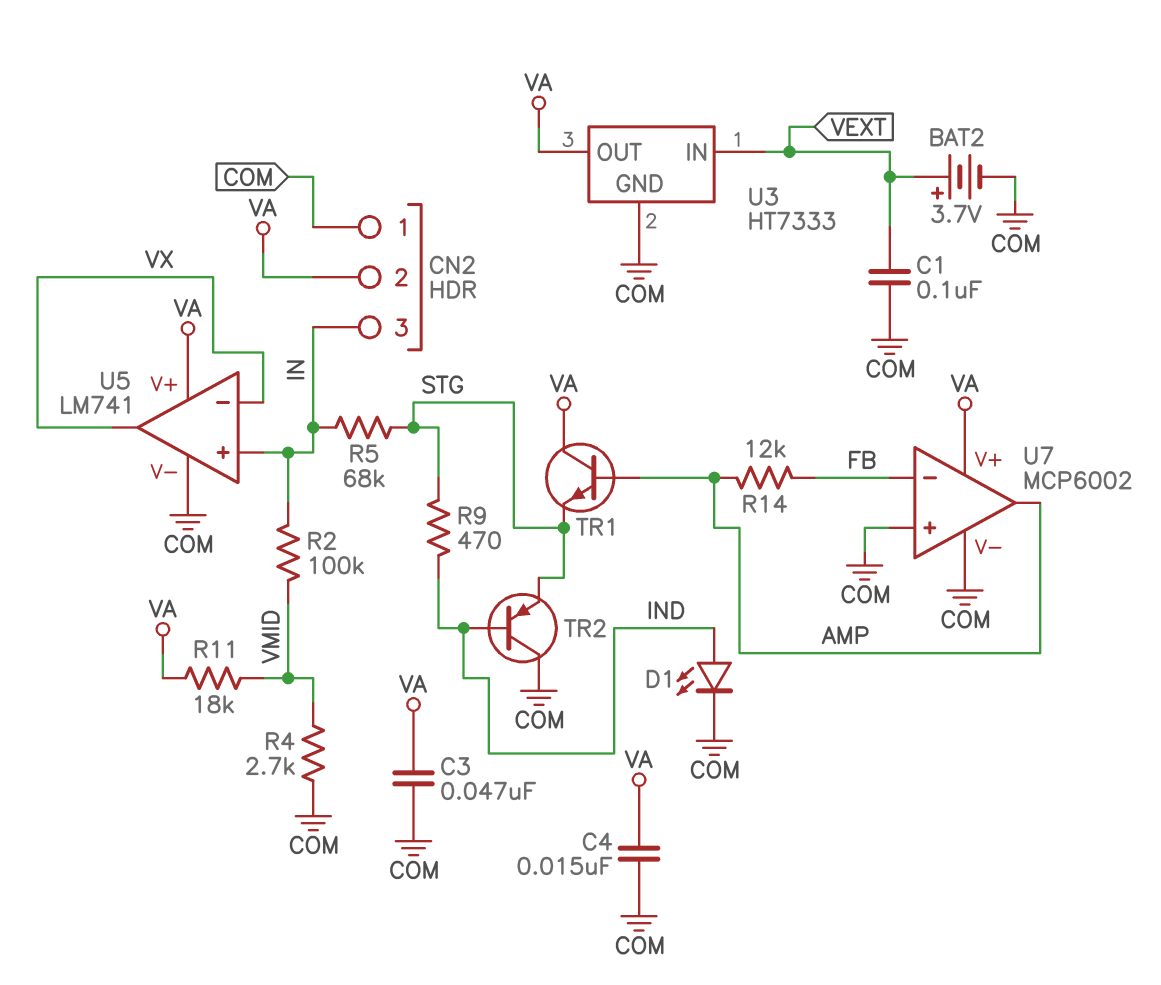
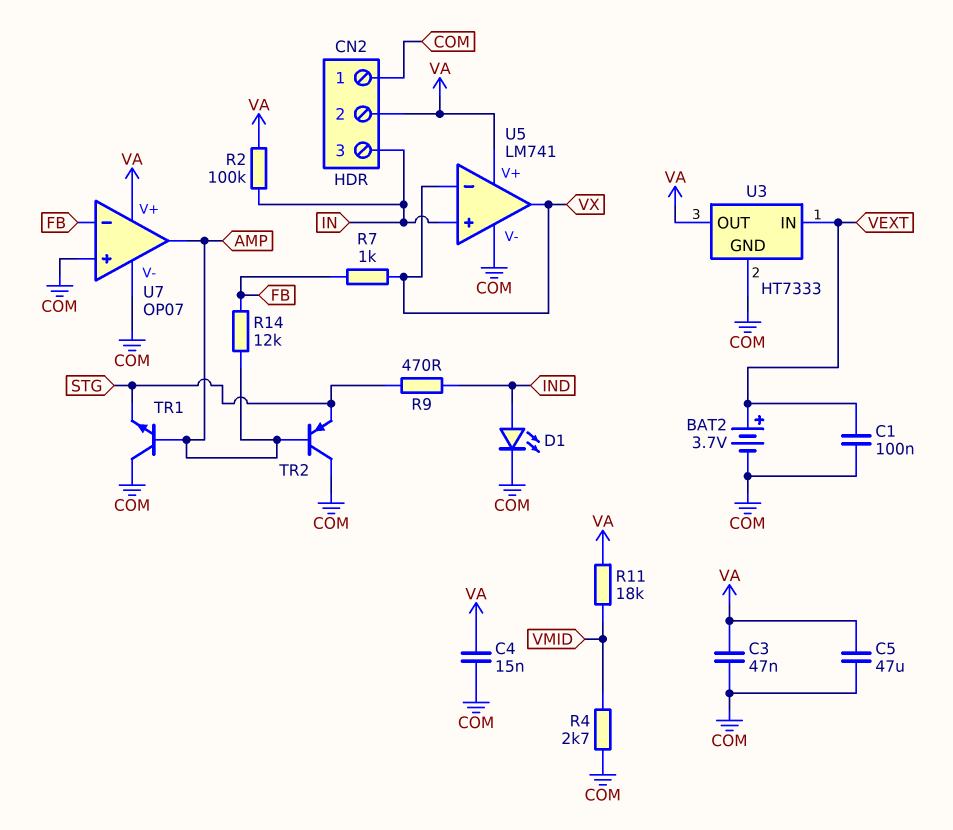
C5: none -> 47uF (COM, VA)
R2: 100k (IN, VMID) -> 100k (IN, VA)
R5: 68k (IN, STG) -> none
R7: none -> 1k (FB, VX)
TR1: NPN (B AMP, C VA, E STG) -> NPN (B AMP, C COM, E STG)
TR2: PNP (B IND, C COM, E STG) -> PNP (B AMP, C COM, E STG)
U7: MCP6002 -> OP07

